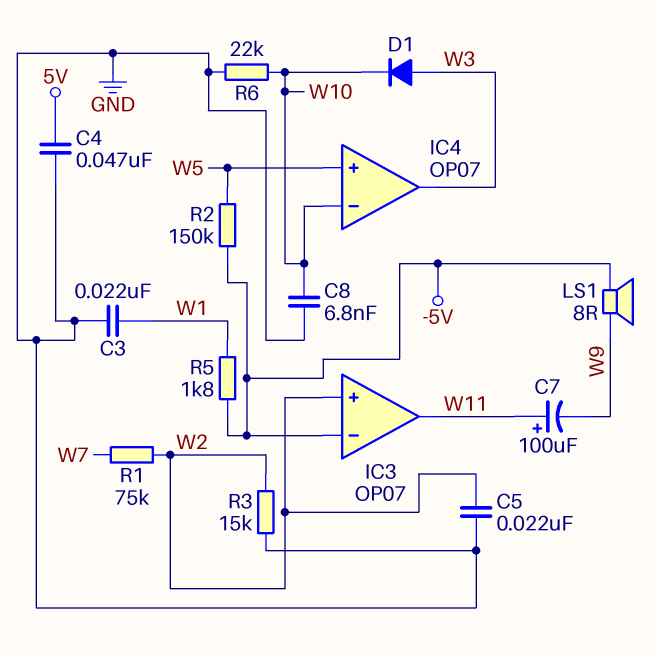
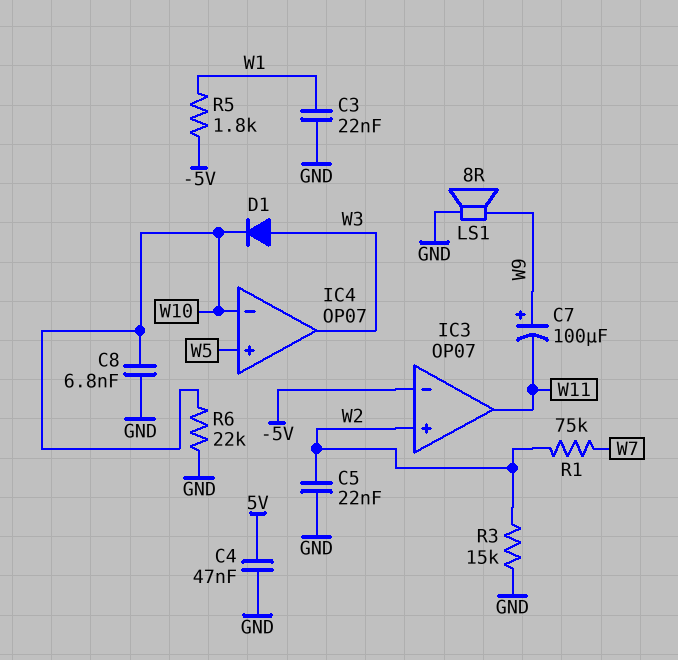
C7: 100uF (plus W11, minus W9) -> 100uF (plus W9, minus W11)
LS1: speaker 8R (-5V, W9) -> speaker 8R (GND, W9)
R2: 150k (-5V, W5) -> none

